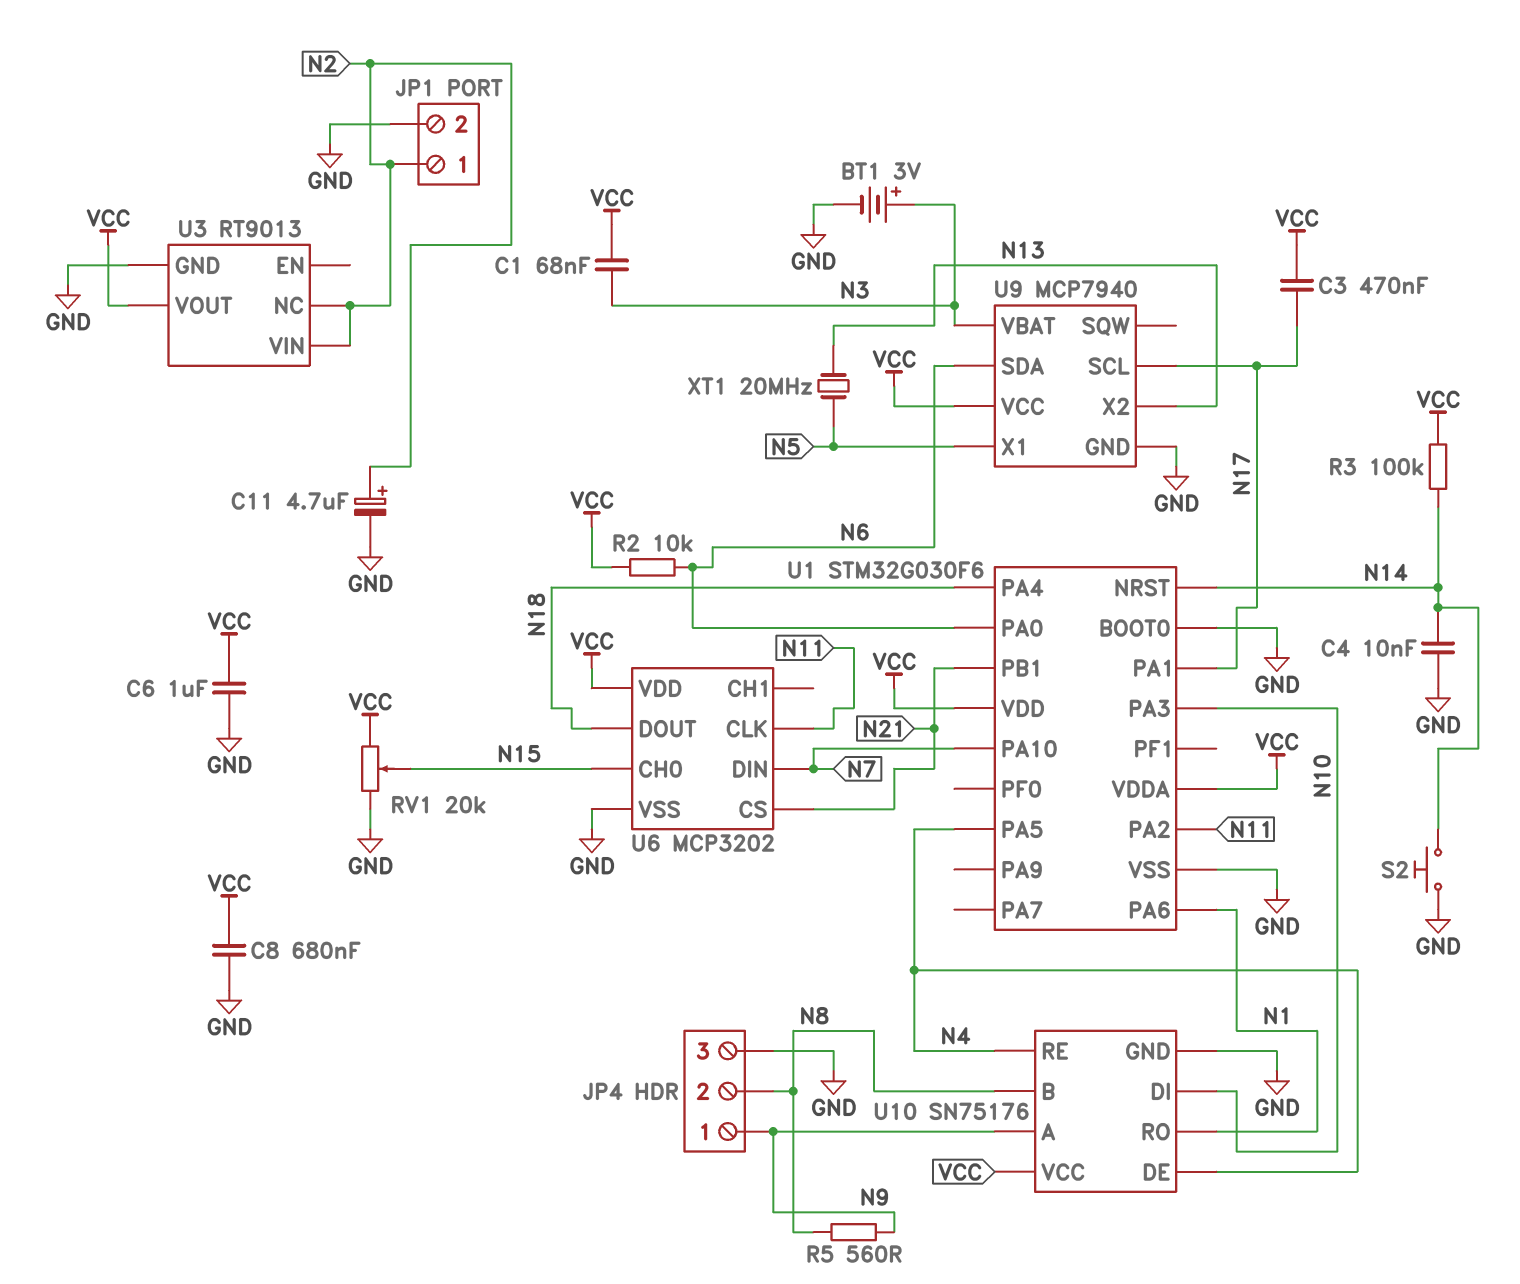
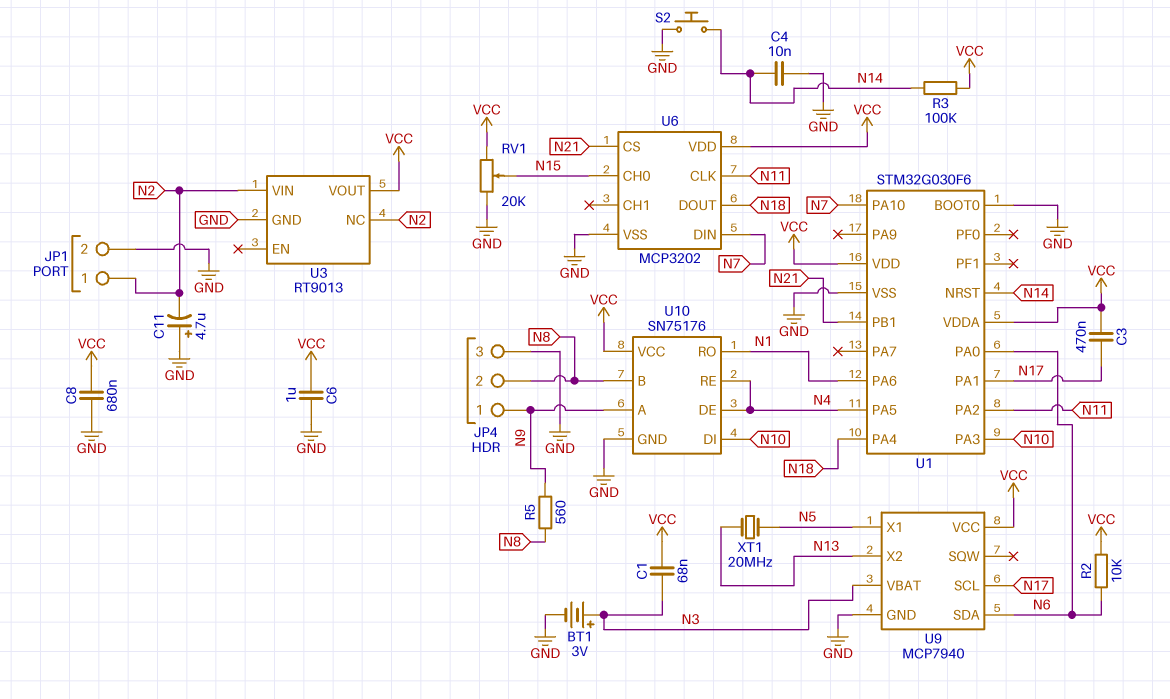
C11: 4.7uF (plus N2, minus GND) -> 4.7uF (plus GND, minus N2)

